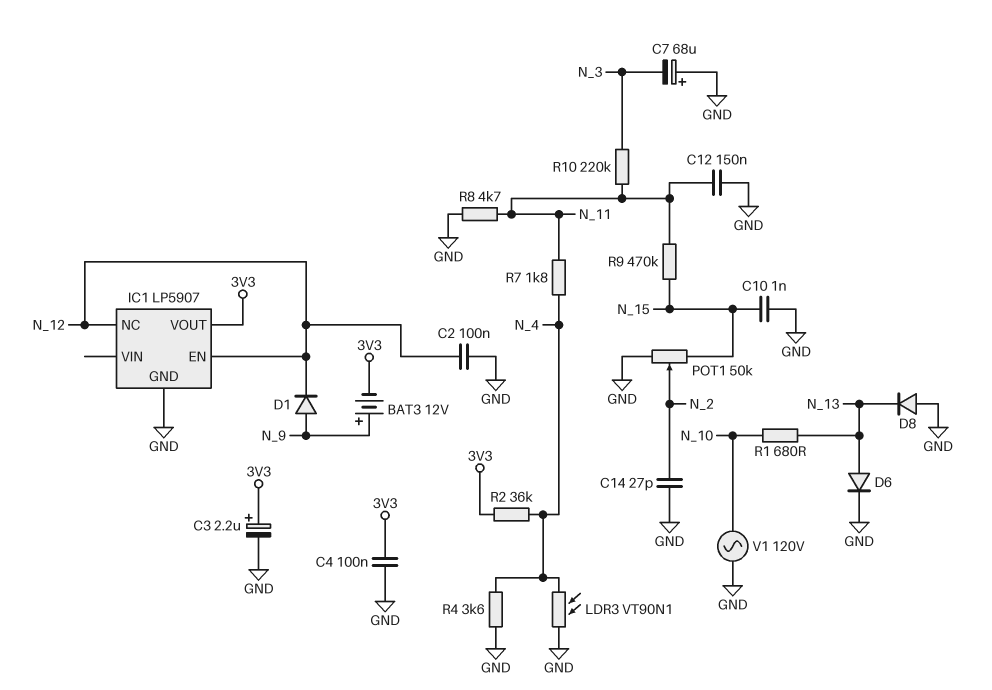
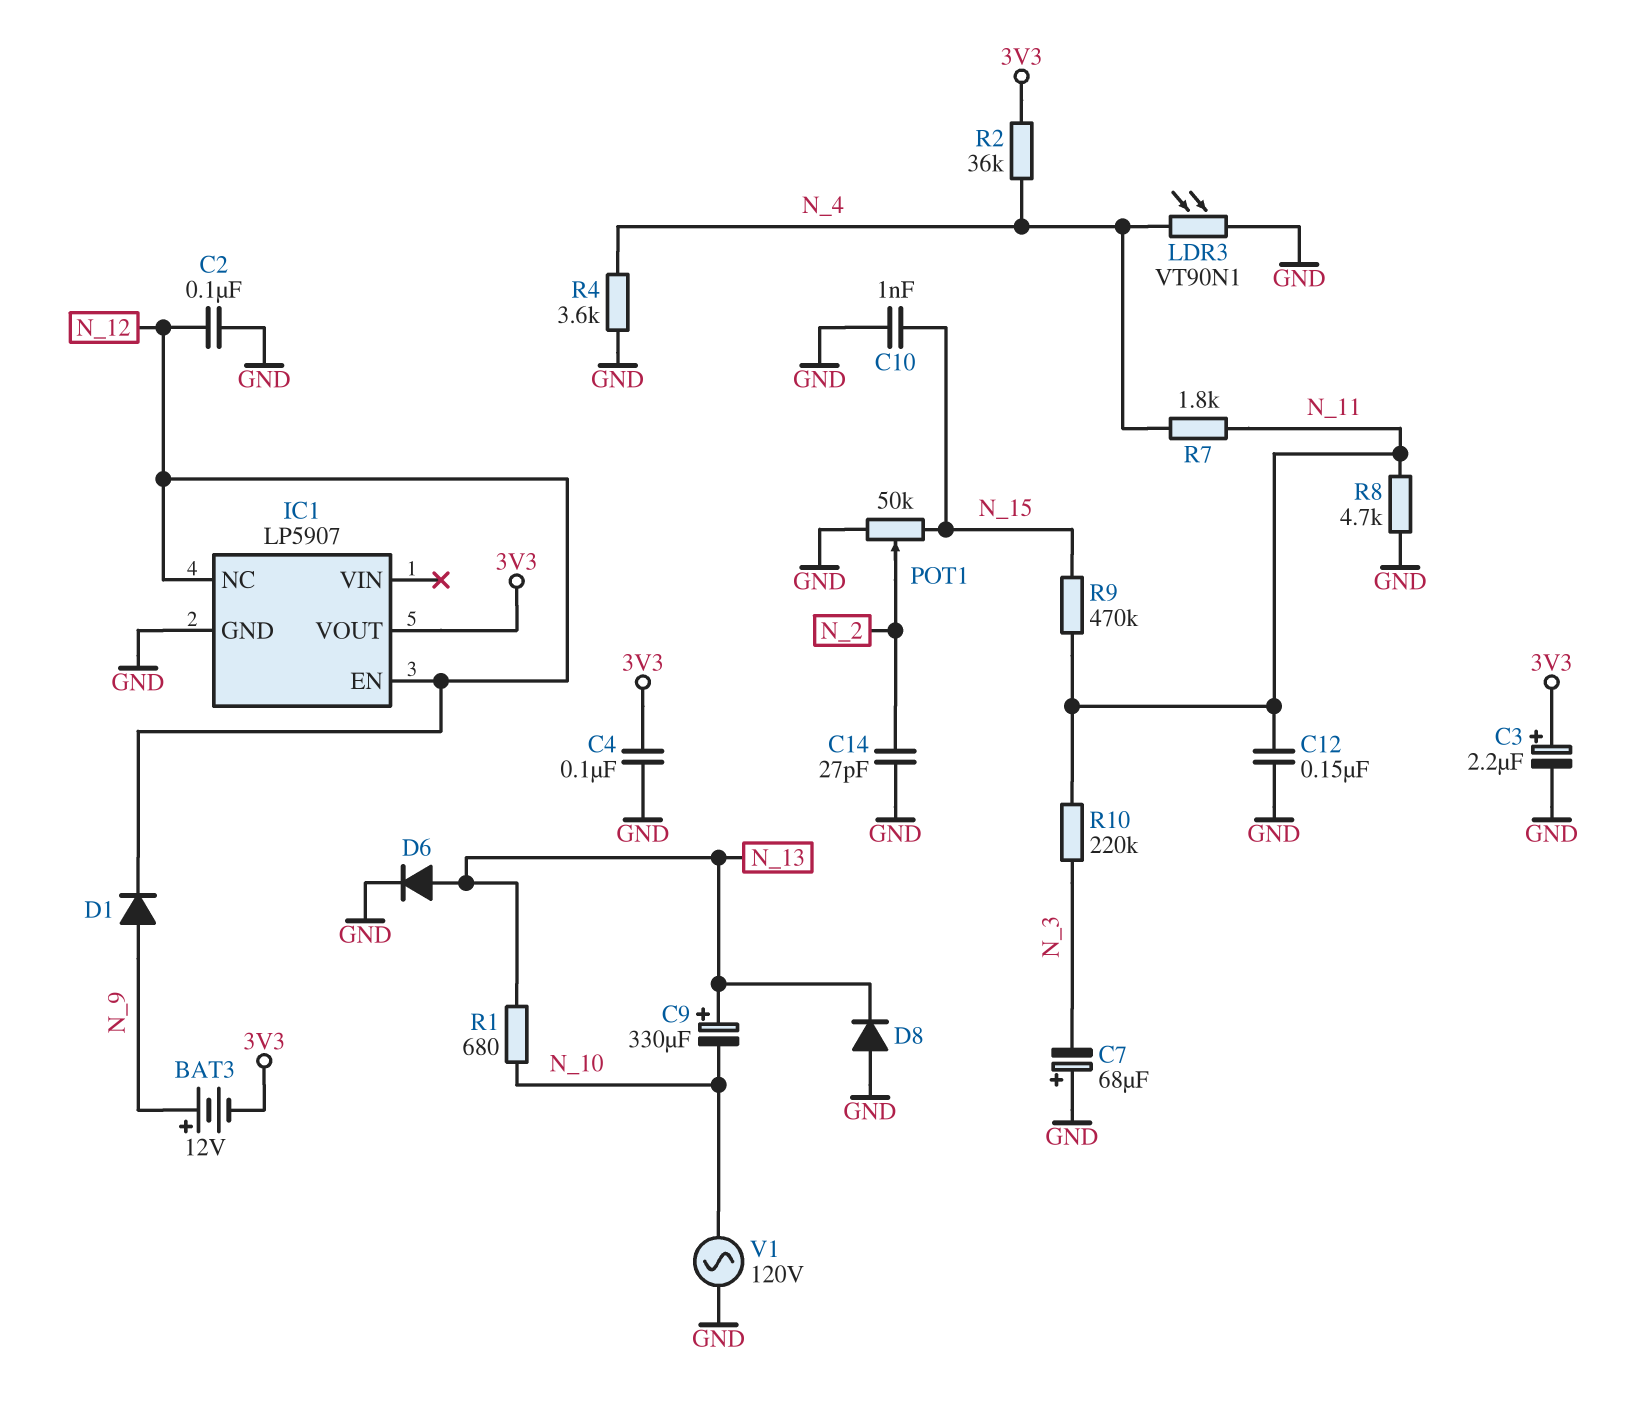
C9: none -> 330uF (plus N_13, minus N_10)

